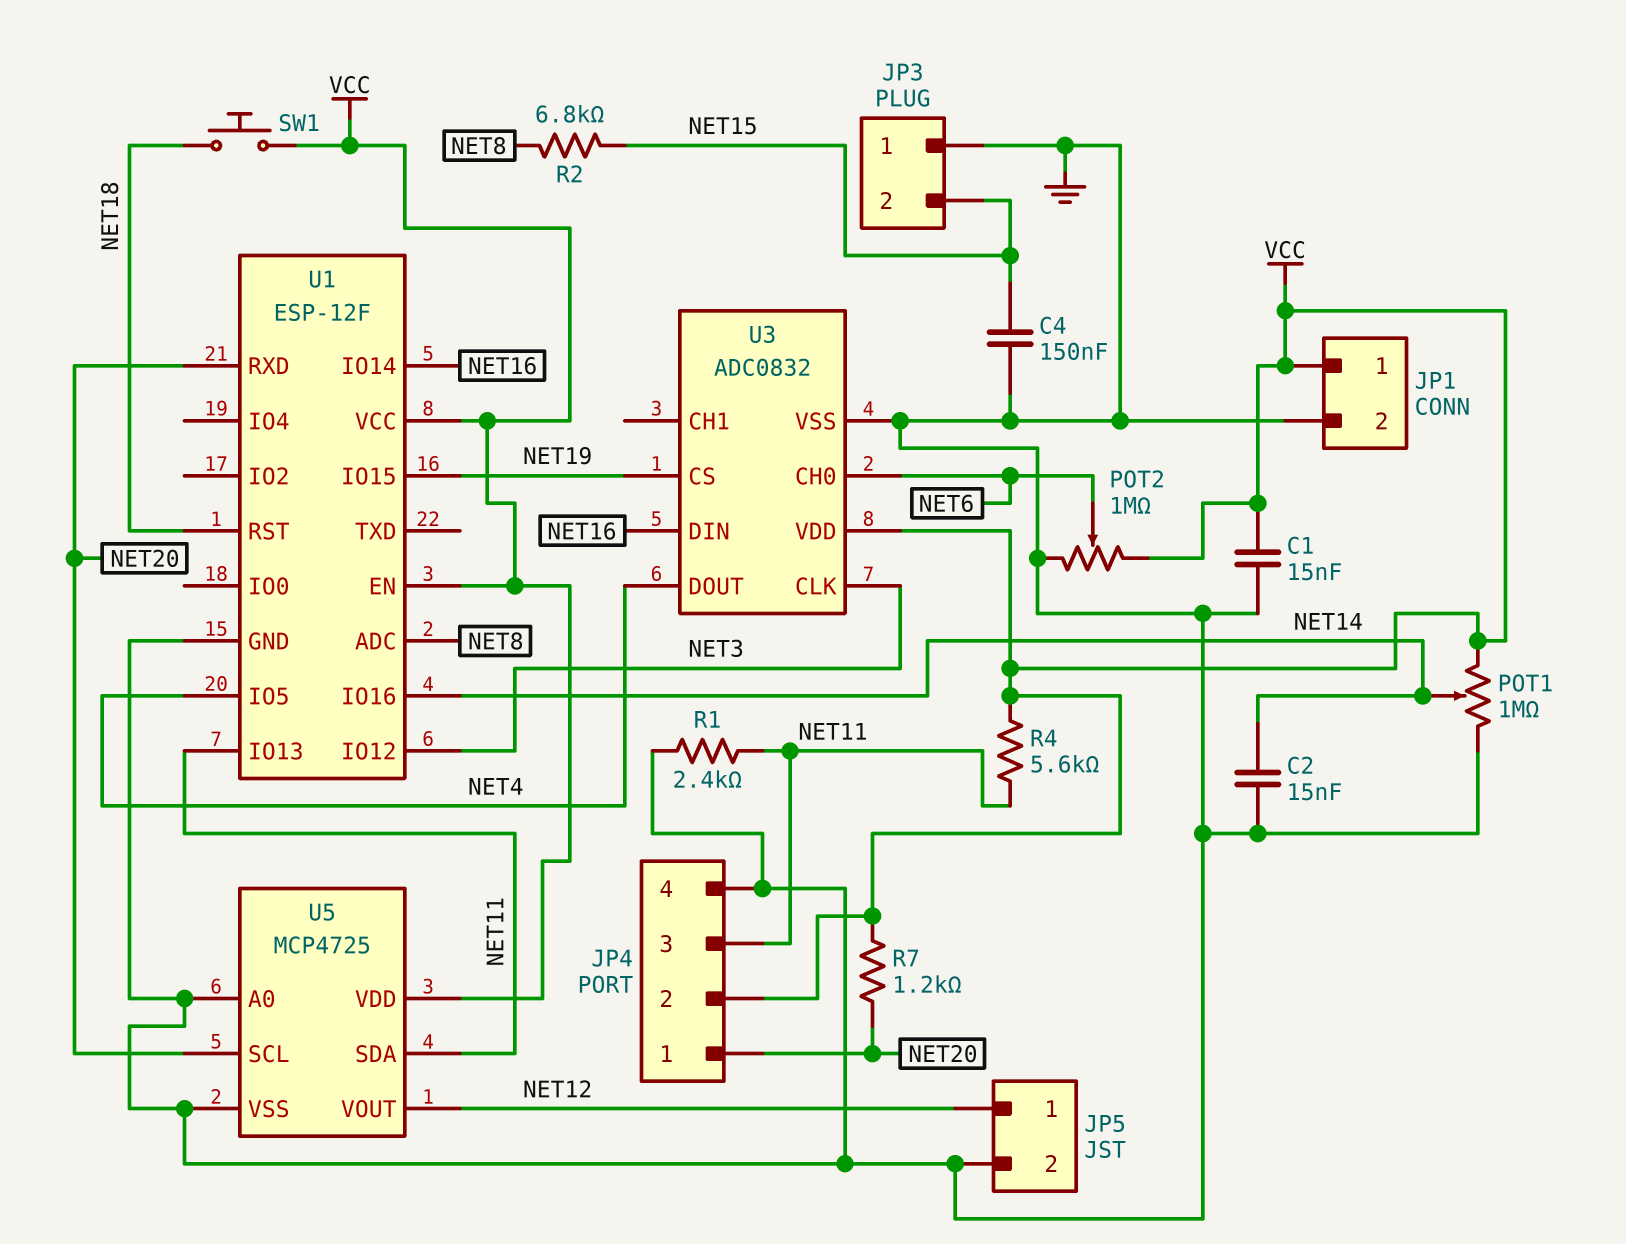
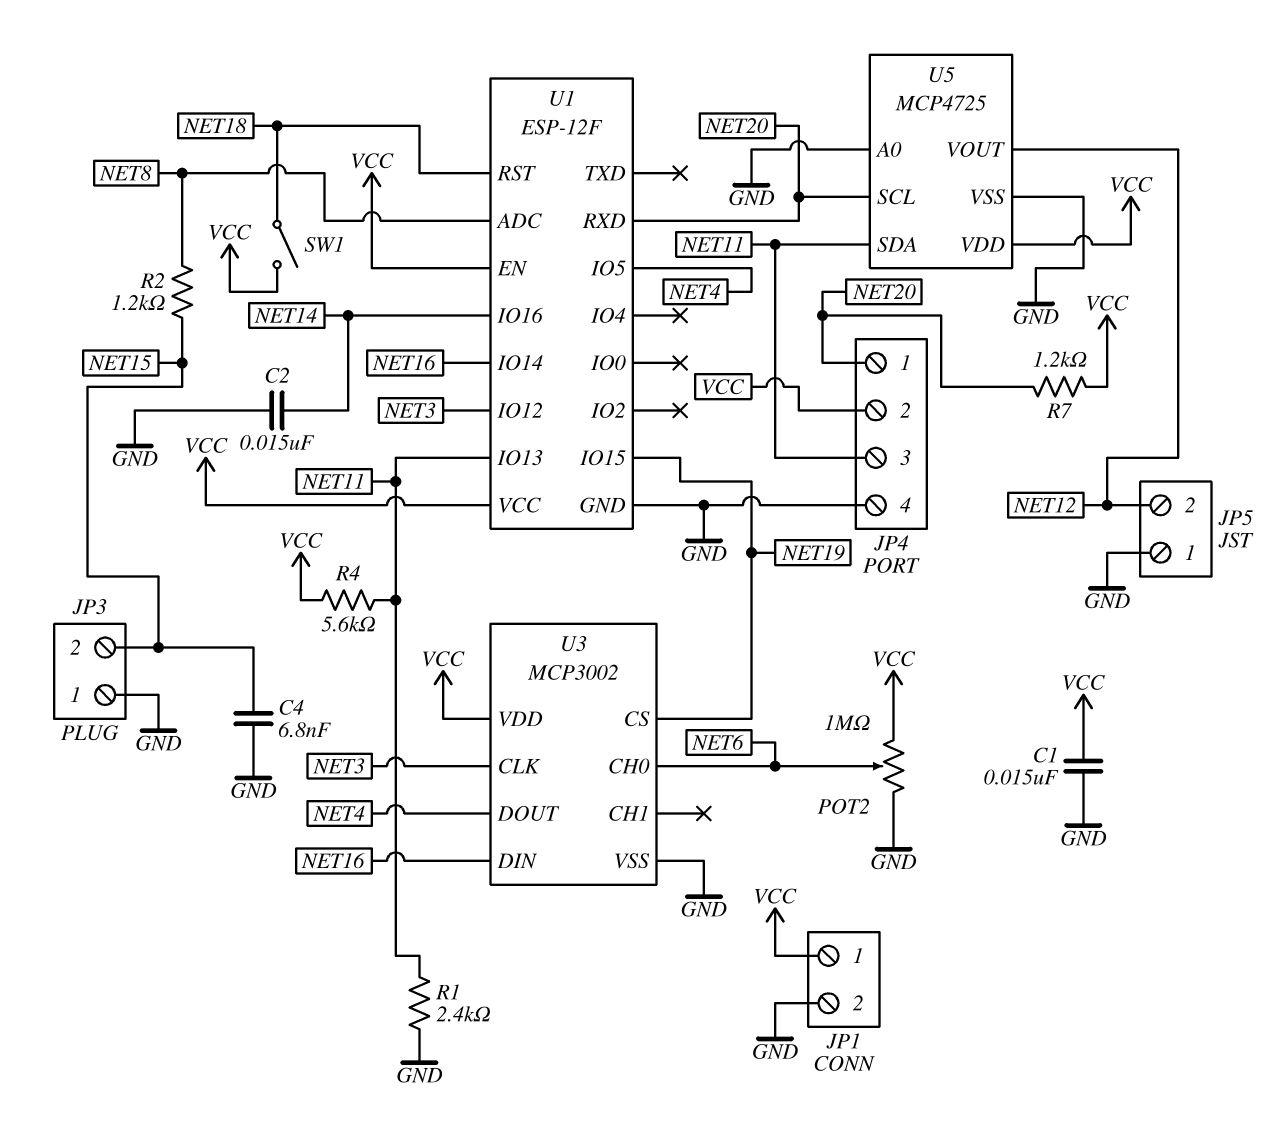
C4: 150nF (GND, NET15) -> 6.8nF (GND, NET15)
JP5 pin 1: NET12 -> GND
JP5 pin 2: GND -> NET12
POT1: 1M (GND, VCC, wiper NET14) -> none
R2: 6.8k (NET8, NET15) -> 1.2k (NET8, NET15)
SW1: button (NET18, VCC) -> switch (NET18, VCC)
U3: ADC0832 -> MCP3002

